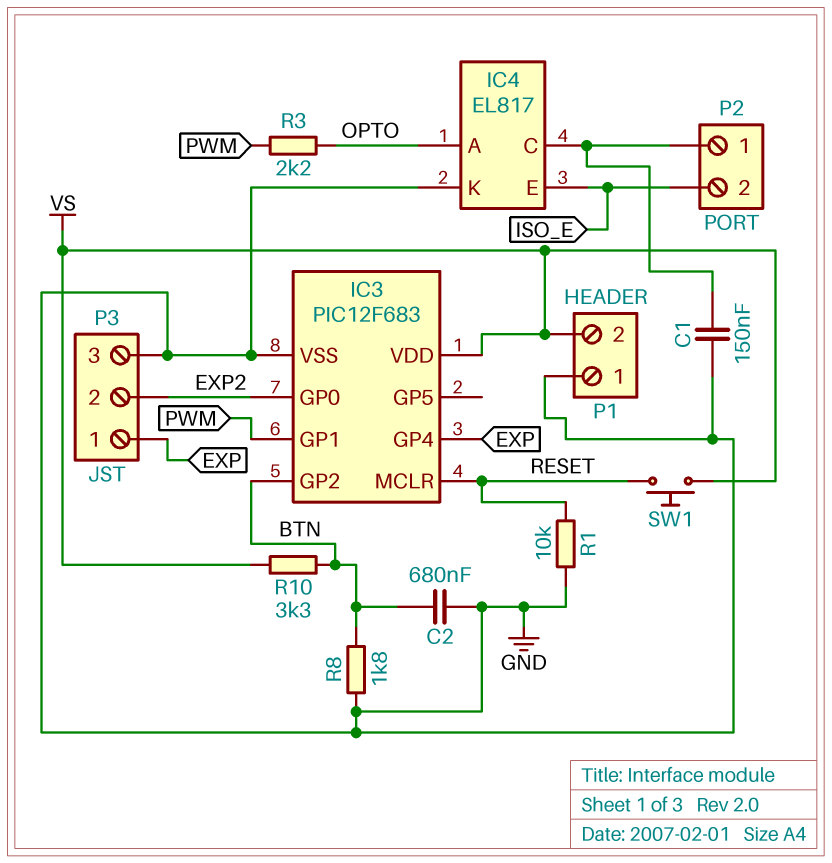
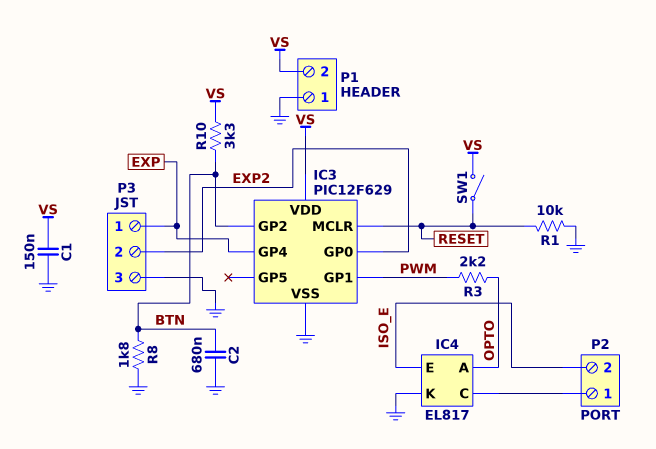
C1: 150nF (GND, IC4/C) -> 150nF (GND, VS)
IC3: PIC12F683 -> PIC12F629
SW1: button (RESET, VS) -> switch (RESET, VS)

